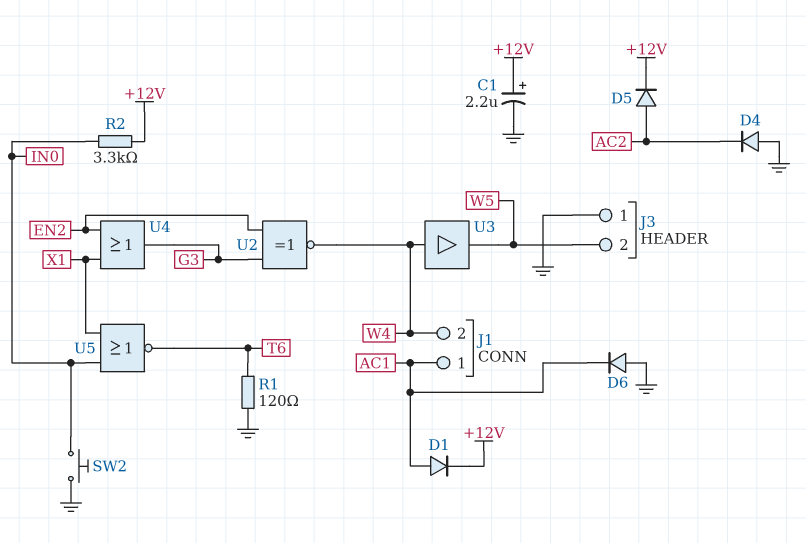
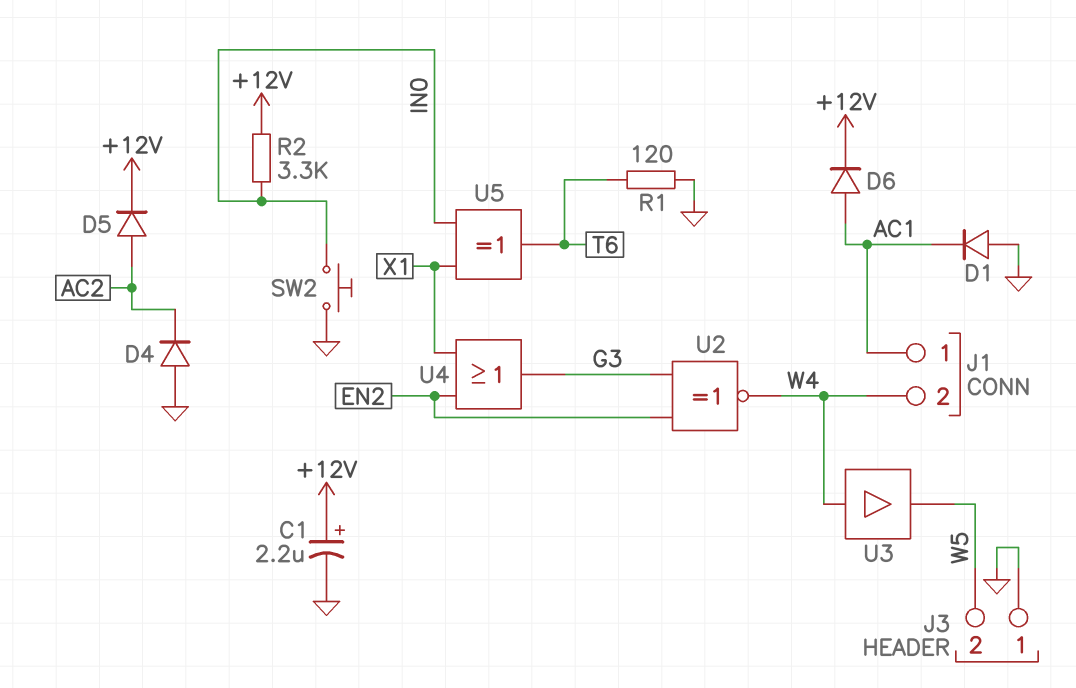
D1: diode (A AC1, K +12V) -> diode (A GND, K AC1)
D6: diode (A GND, K AC1) -> diode (A AC1, K +12V)
U5: NOR (in IN0, in X1, out T6) -> XOR (in IN0, in X1, out T6)

